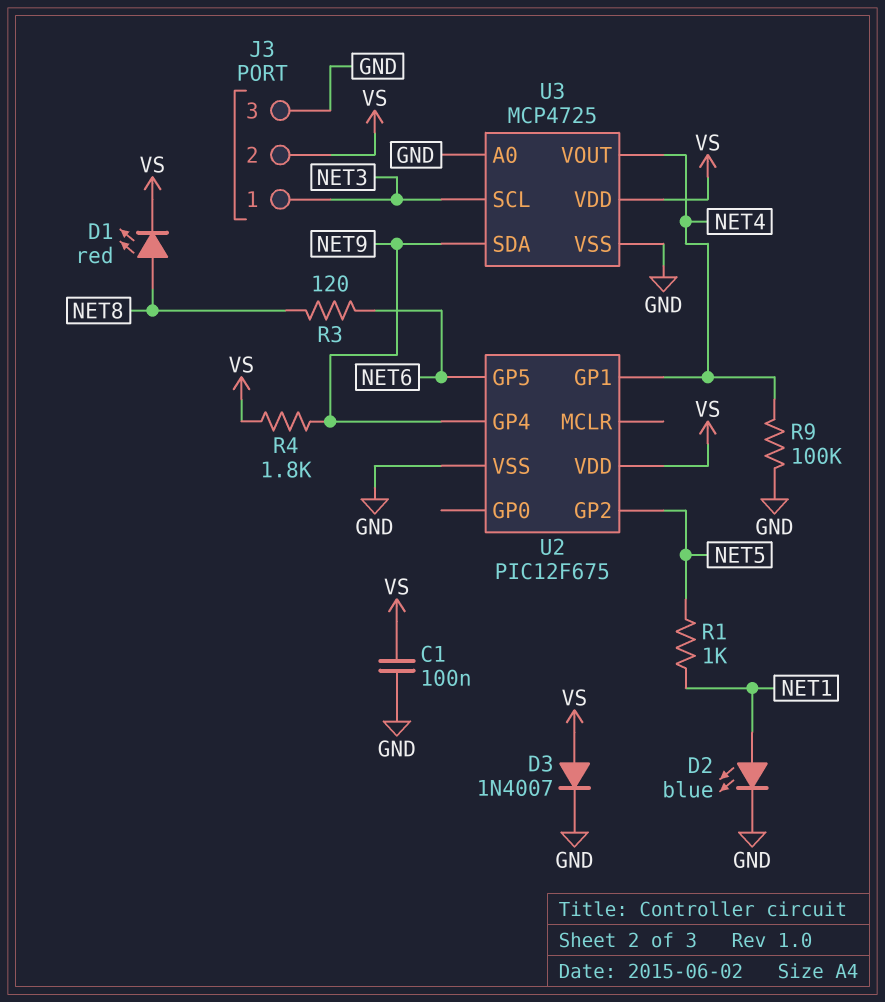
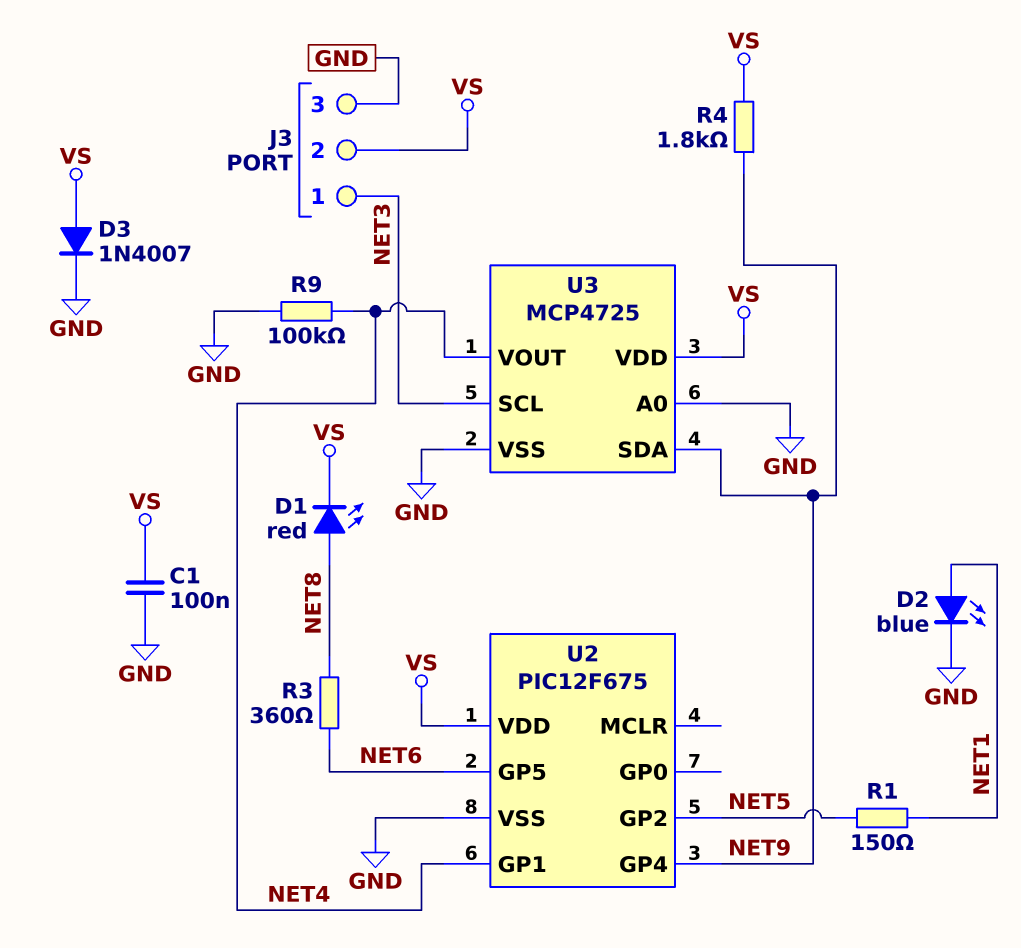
R1: 1k (NET1, NET5) -> 150 (NET1, NET5)
R3: 120 (NET6, NET8) -> 360 (NET6, NET8)

